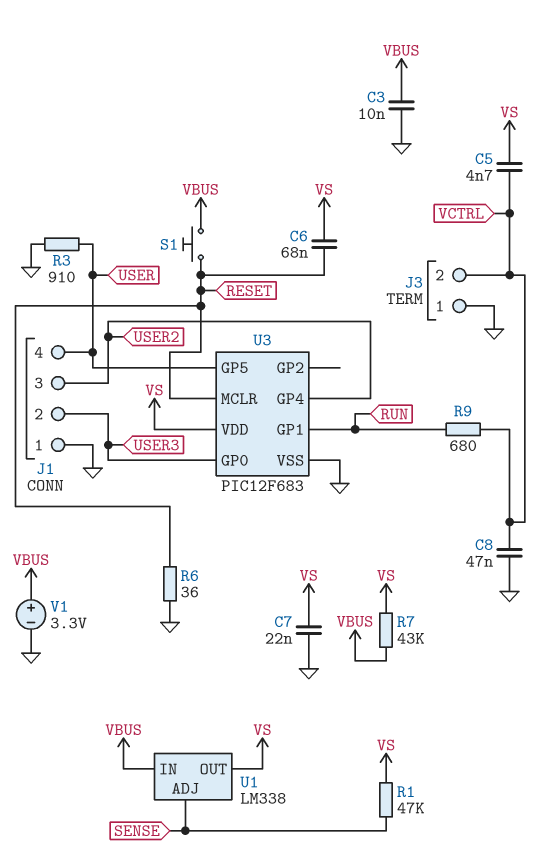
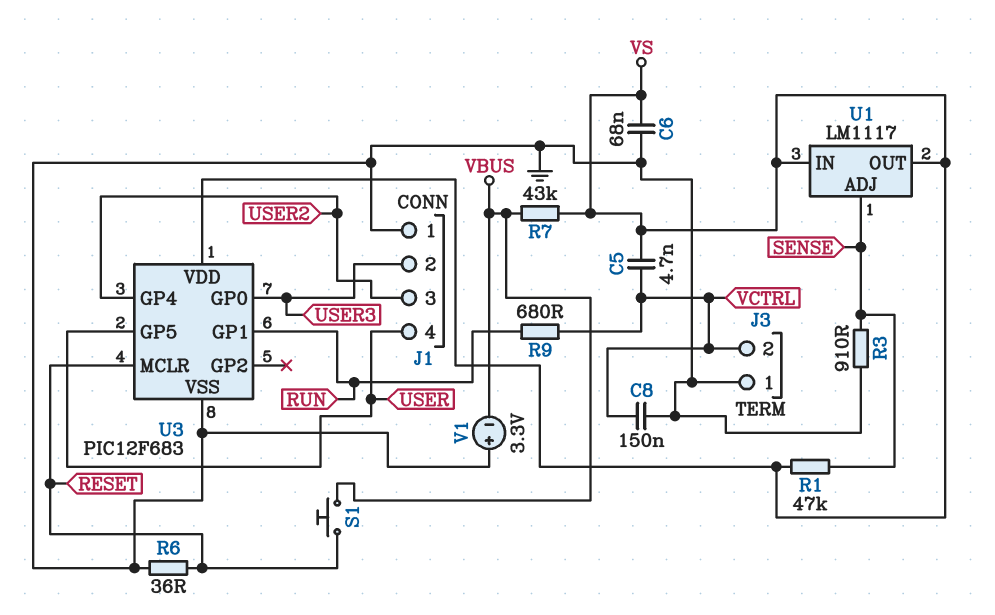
C3: 10nF (GND, VBUS) -> none
C6: 68nF (RESET, VS) -> 68nF (GND, VS)
C7: 22nF (GND, VS) -> none
C8: 47nF (GND, VCTRL) -> 150nF (GND, VCTRL)
R3: 910 (GND, USER) -> 910 (GND, SENSE)
U1: LM338 -> LM1117
U1 pin IN: VBUS -> VS
V1: 3.3V (plus VBUS, minus GND) -> 3.3V (plus GND, minus VBUS)

